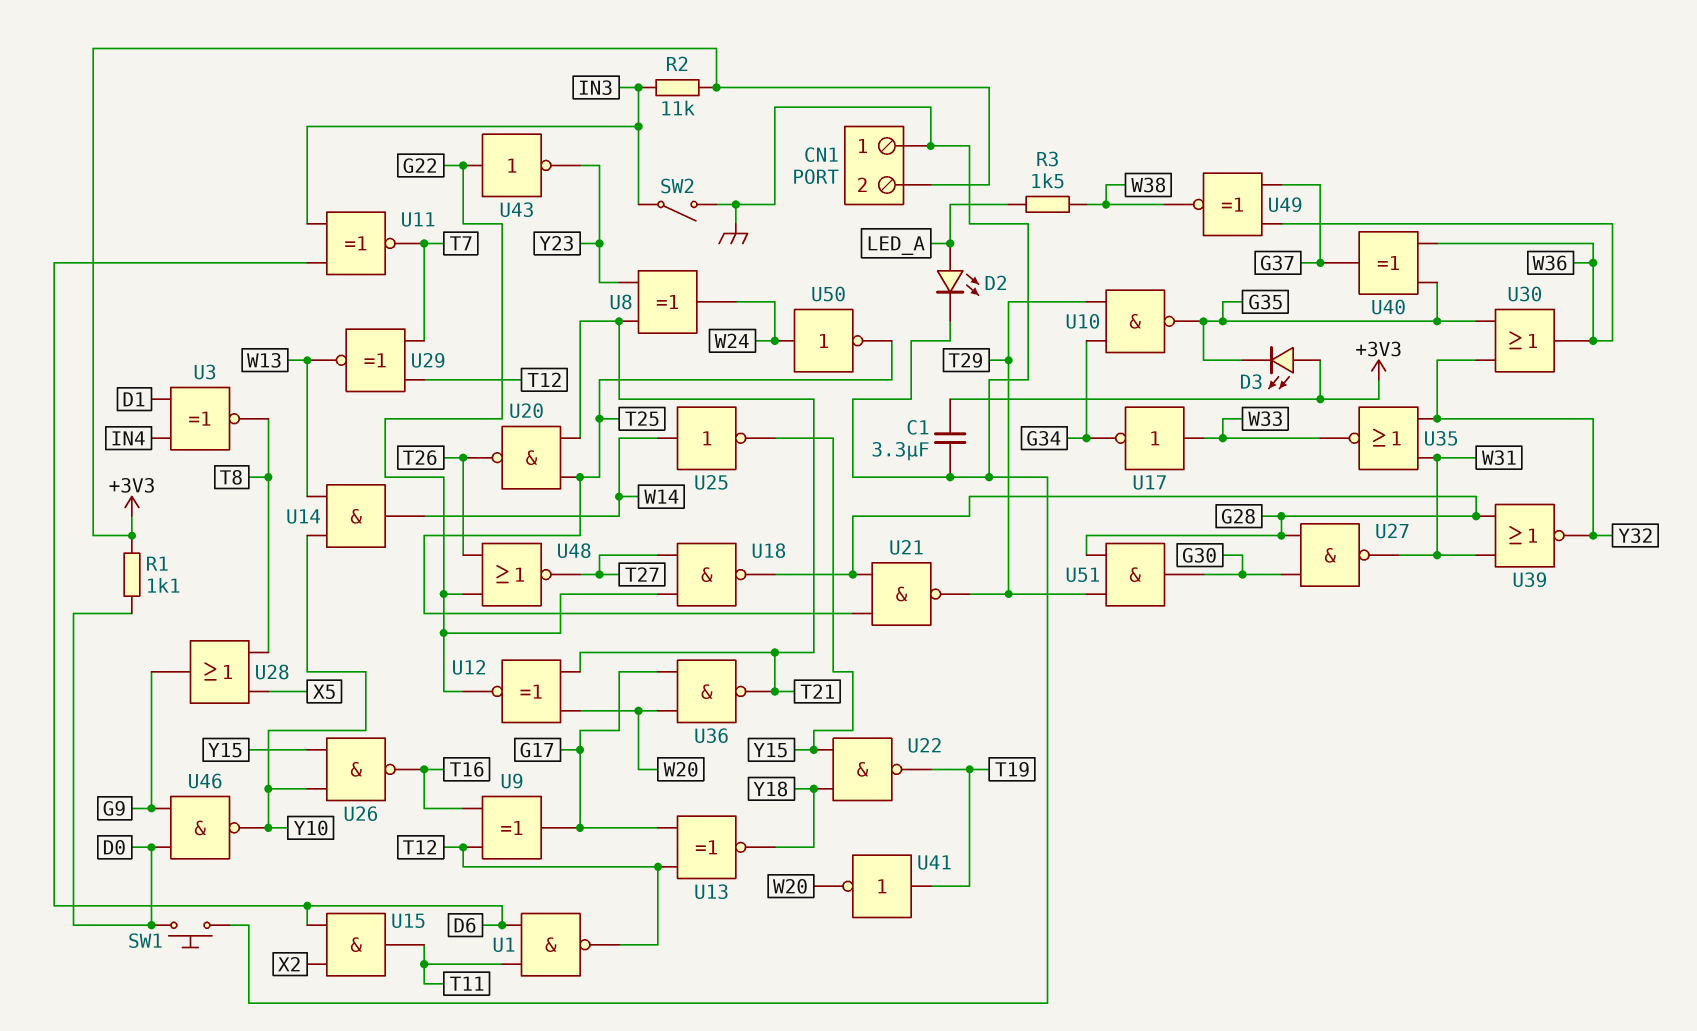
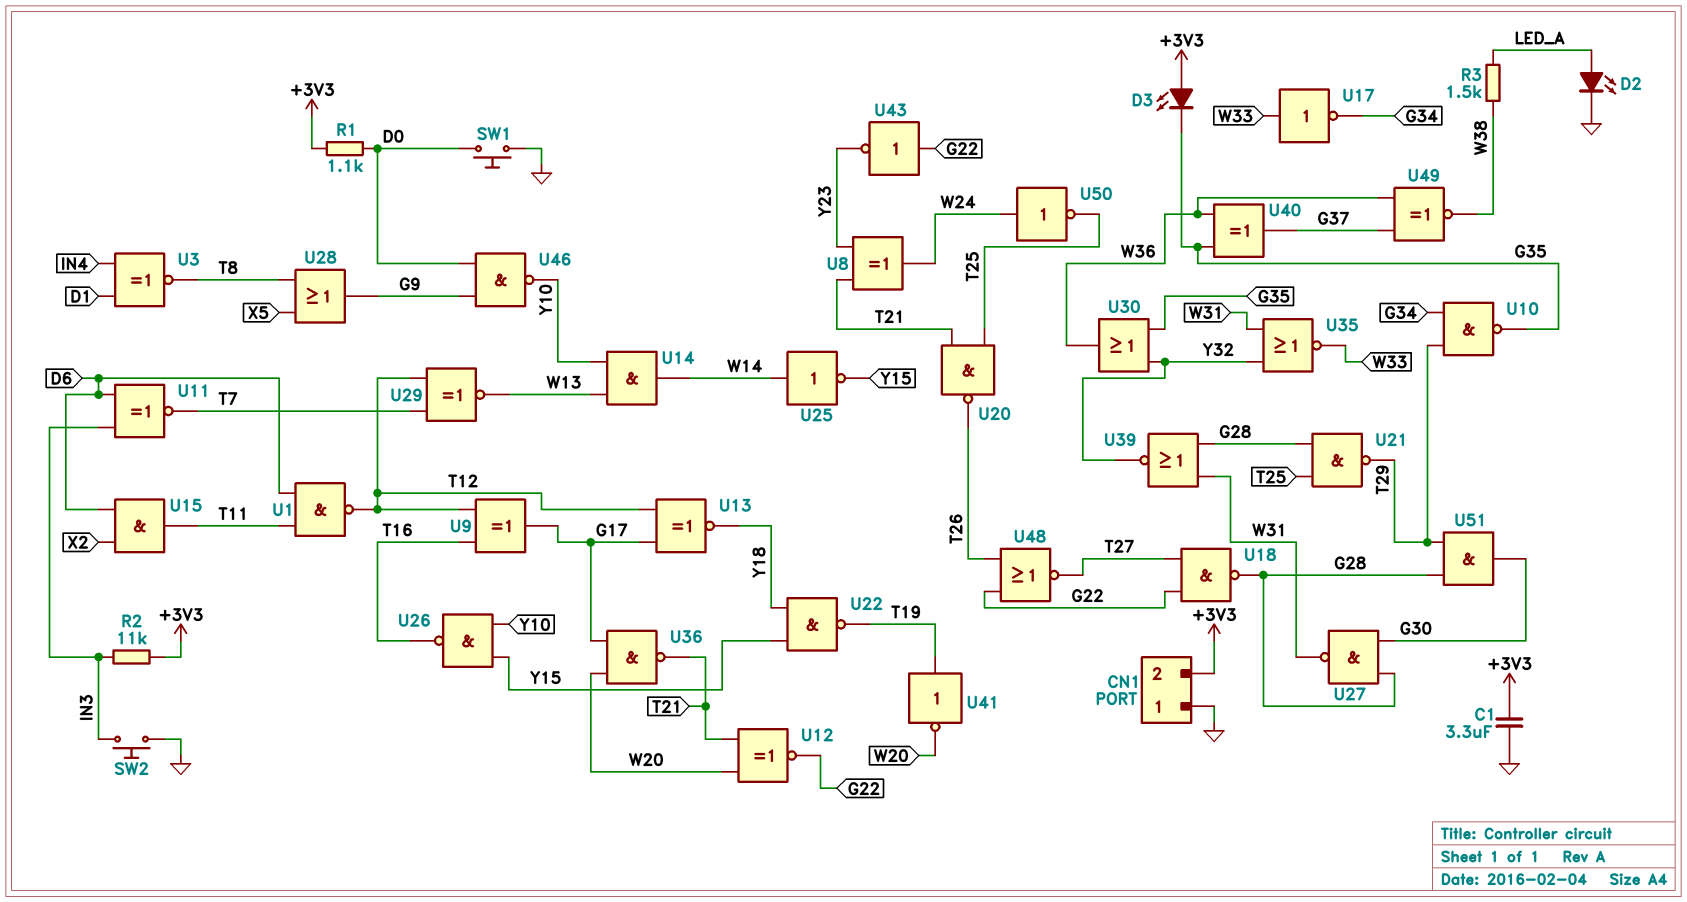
SW2: switch (GND, IN3) -> button (GND, IN3)

